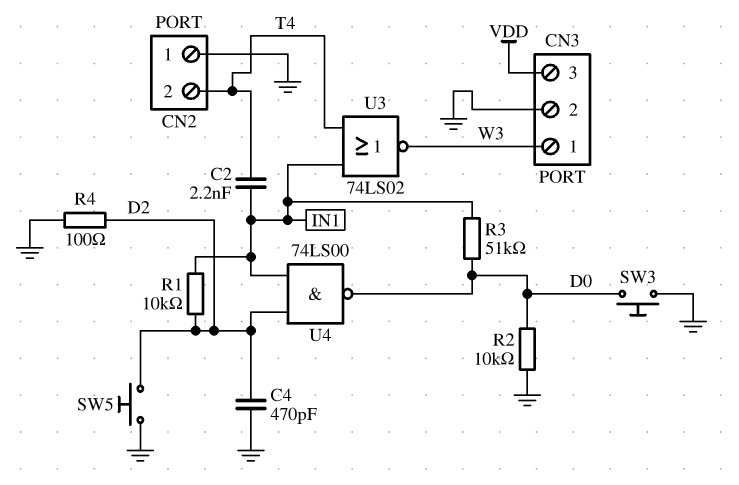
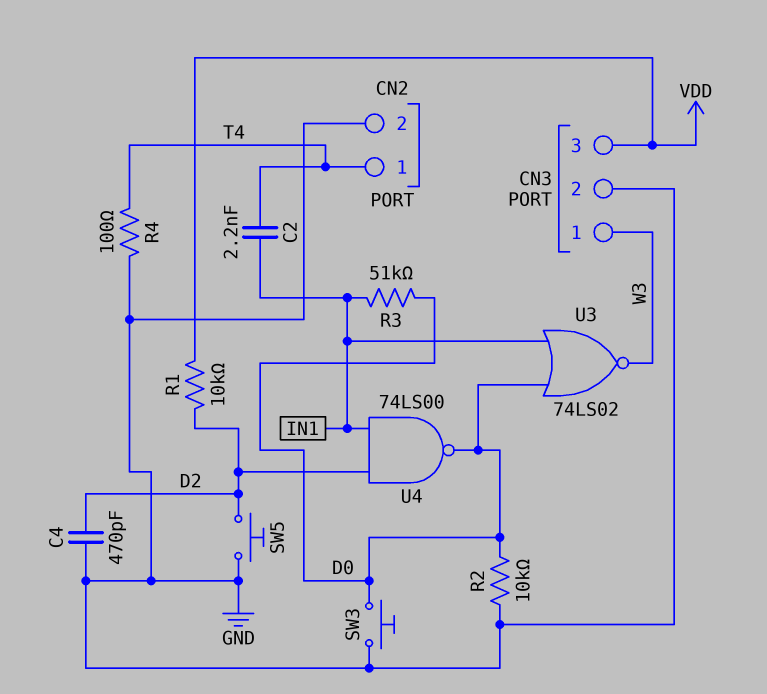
CN2 pin 1: GND -> T4
CN2 pin 2: T4 -> GND
R1: 10k (D2, IN1) -> 10k (D2, VDD)
R4: 100 (D2, GND) -> 100 (GND, T4)
U3: NOR 74LS02 (in IN1, in T4, out W3) -> NOR 74LS02 (in D0, in IN1, out W3)

